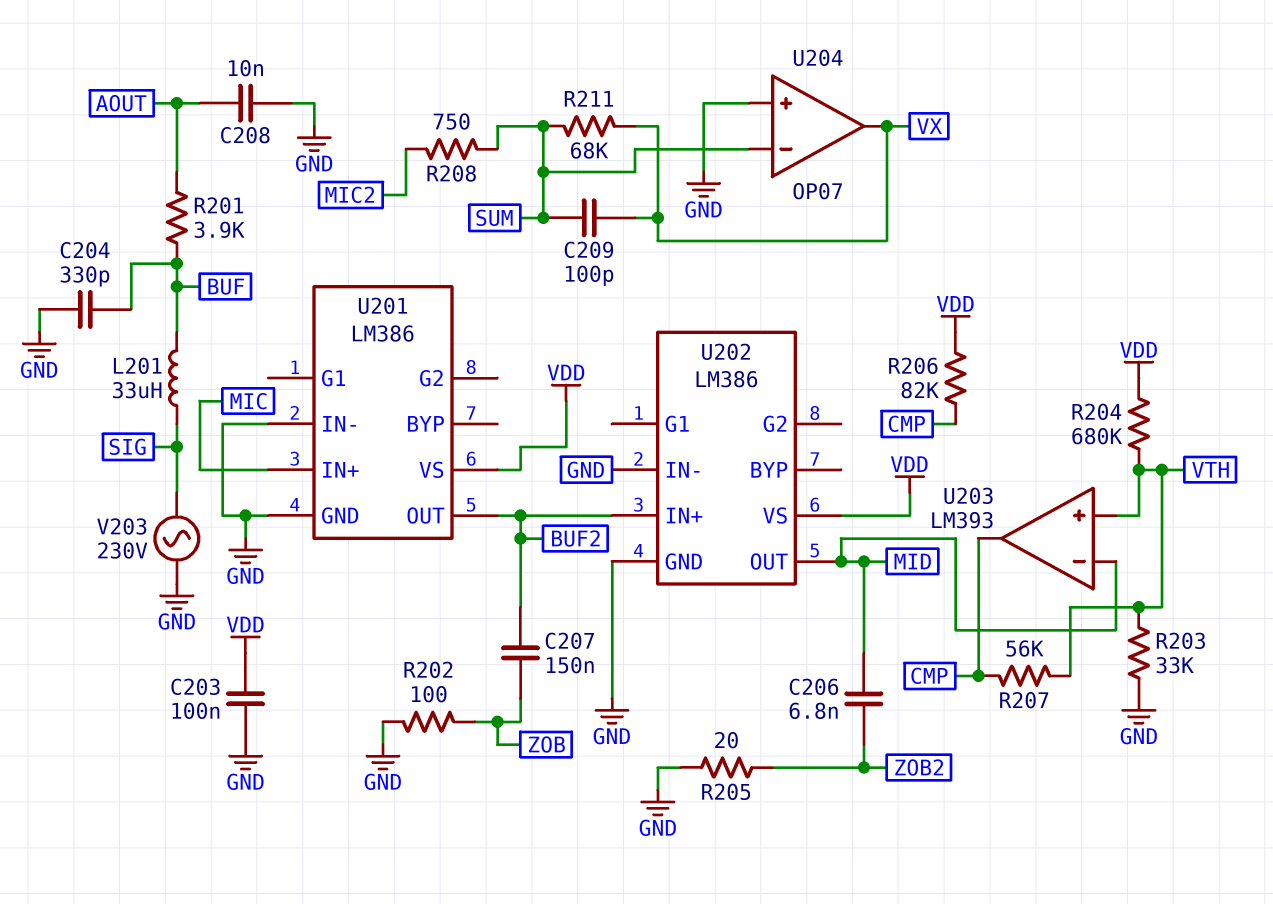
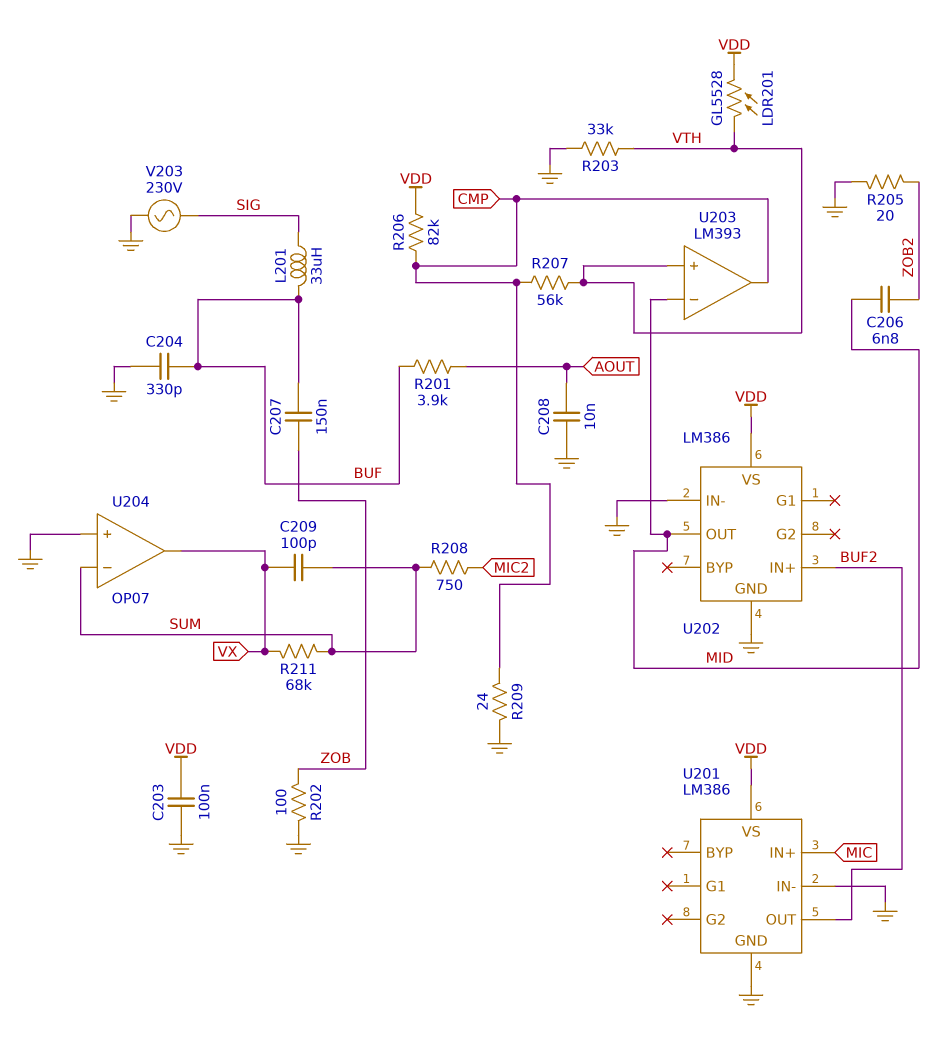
C207: 150nF (BUF2, ZOB) -> 150nF (BUF, ZOB)
LDR201: none -> GL5528 (VDD, VTH)
R204: 680k (VDD, VTH) -> none
R209: none -> 24 (CMP, GND)

